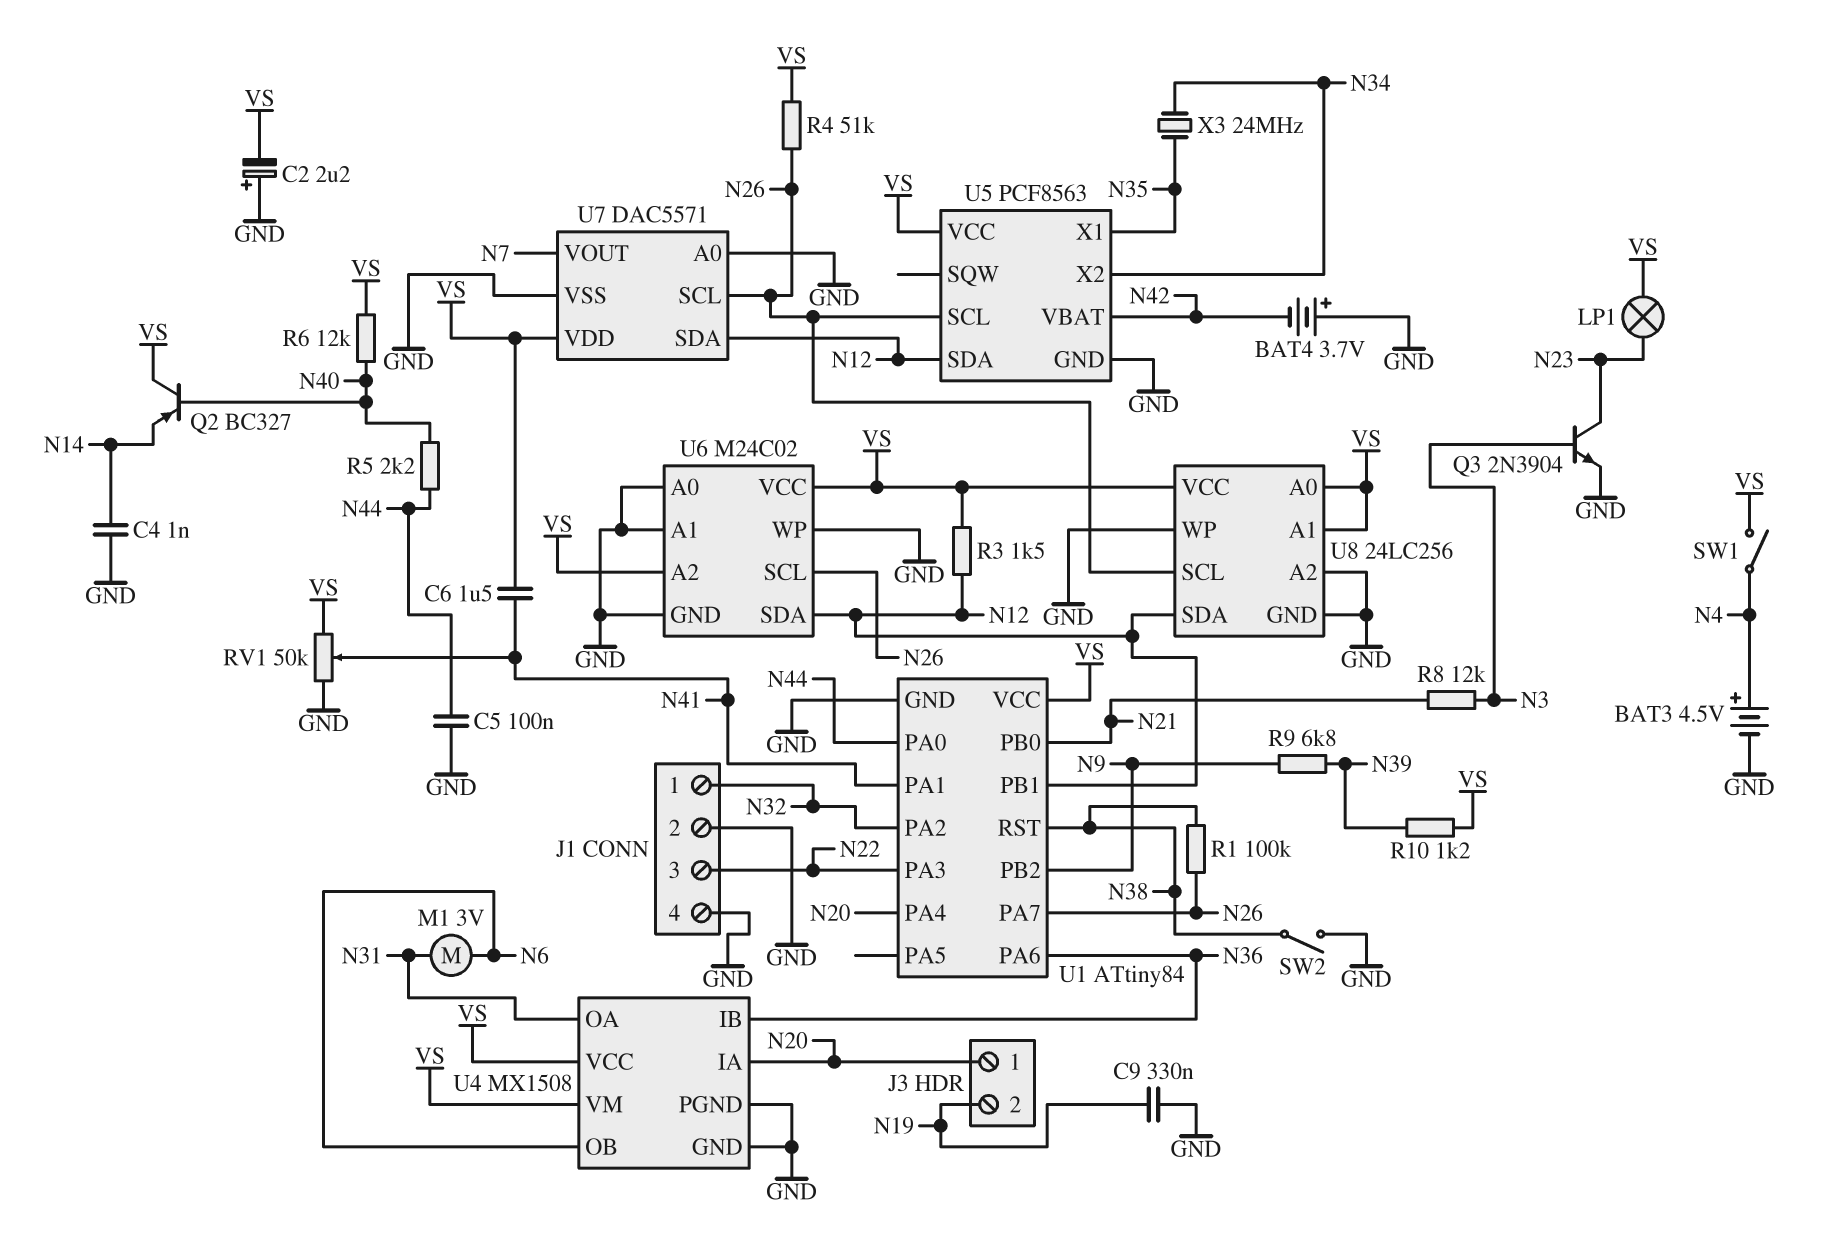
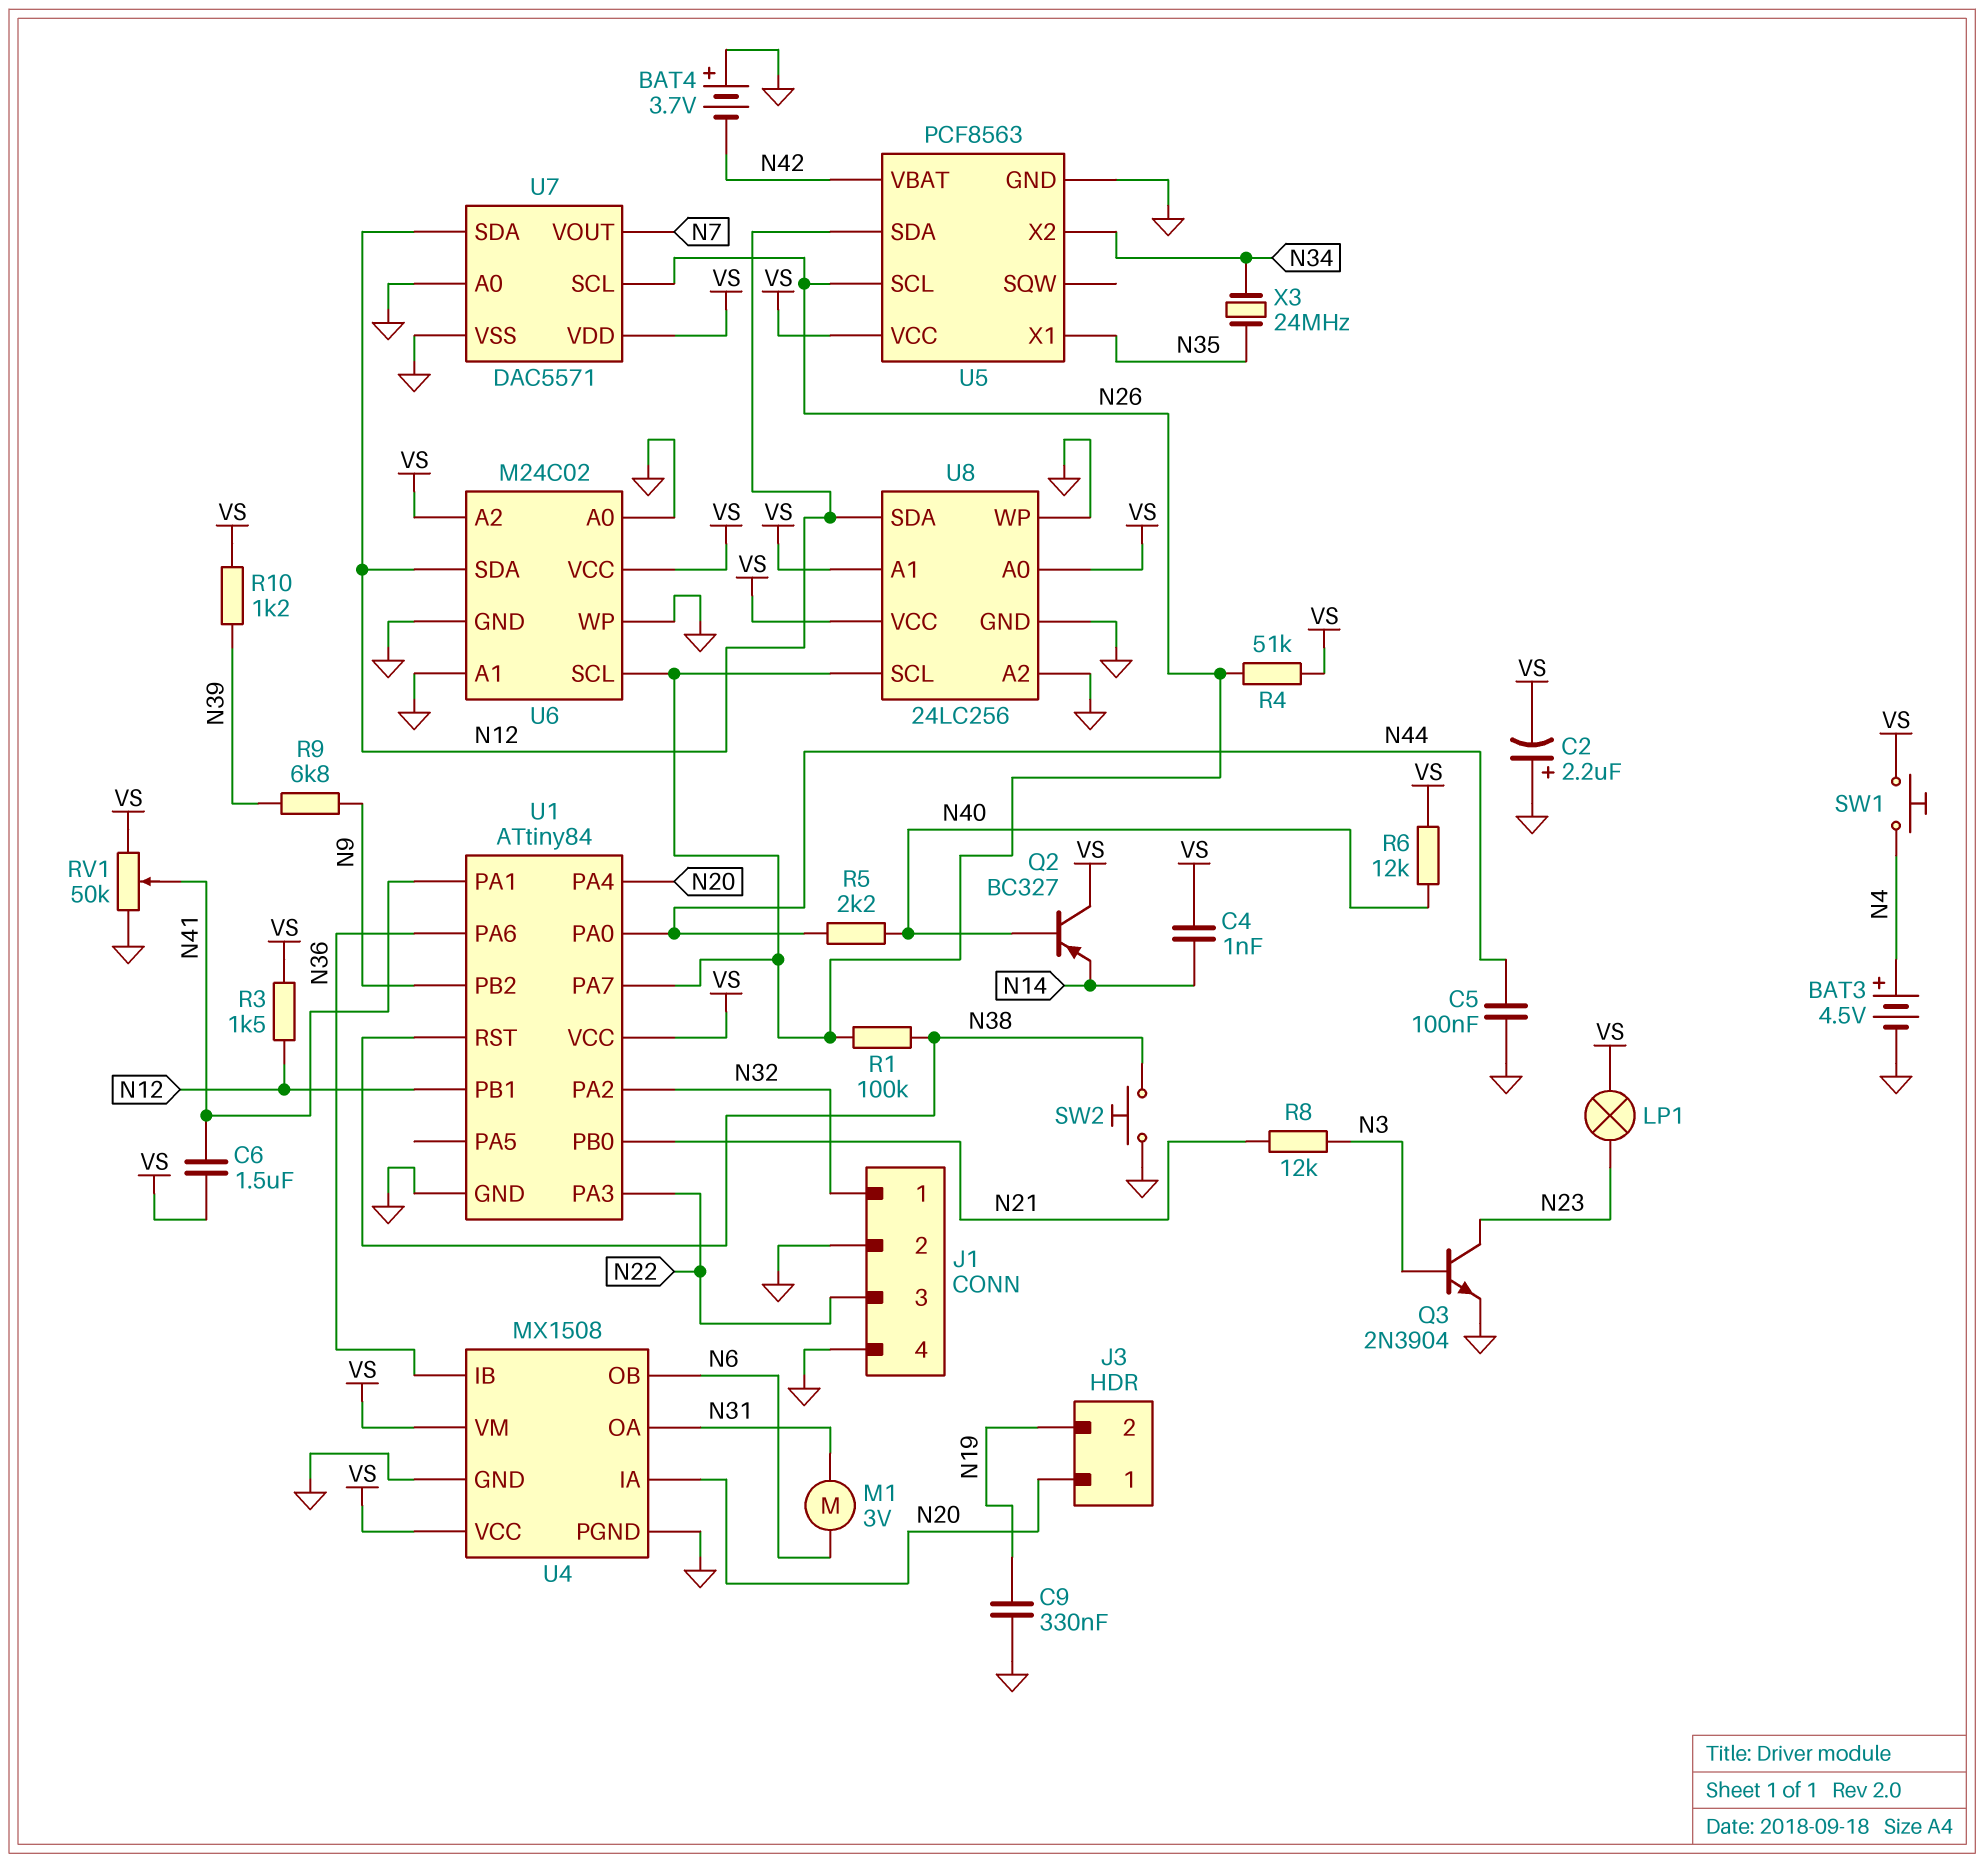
C4: 1nF (GND, N14) -> 1nF (N14, VS)
SW1: switch (N4, VS) -> button (N4, VS)
SW2: switch (GND, N38) -> button (GND, N38)

